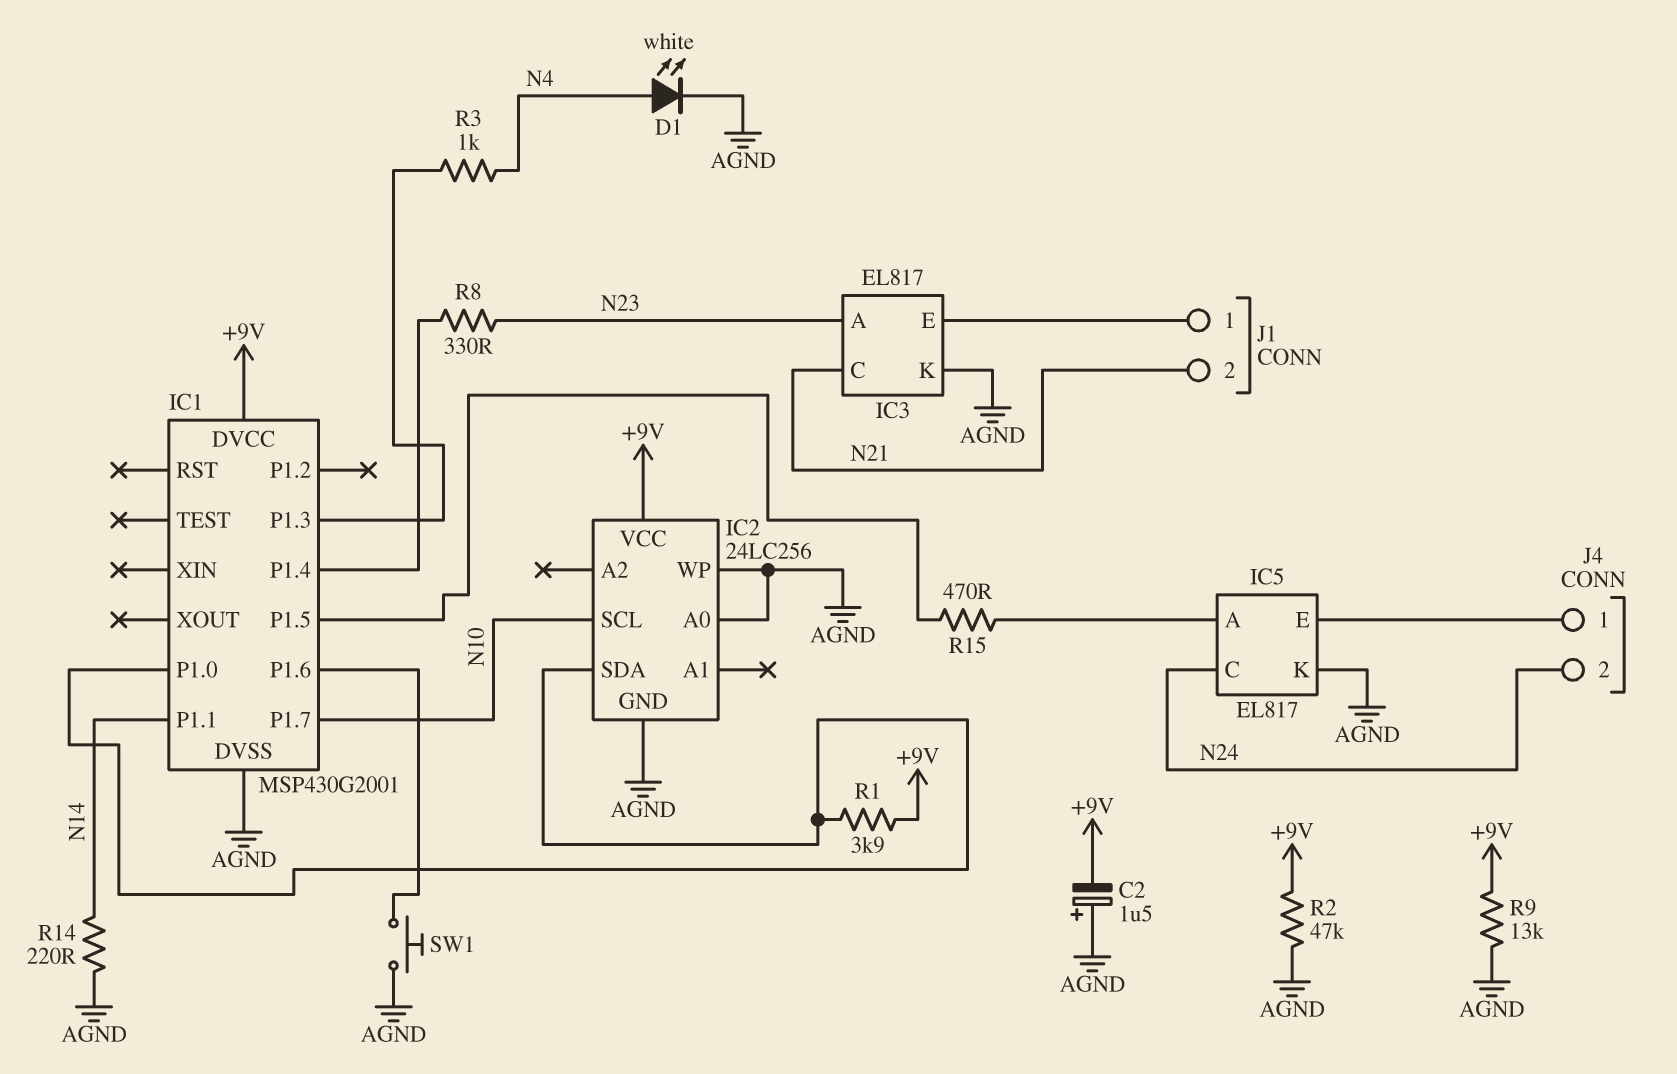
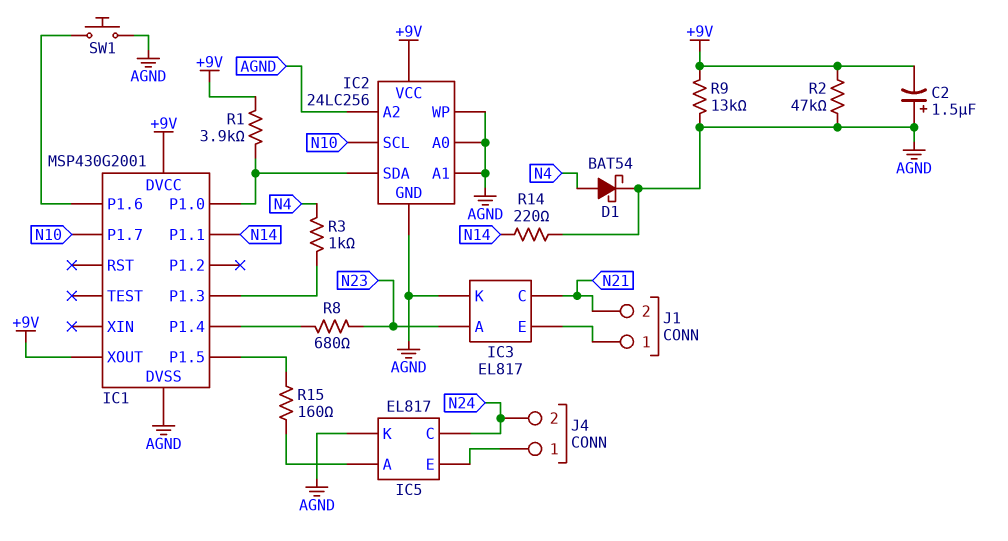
D1: LED white (A N4, K AGND) -> schottky BAT54 (A N4, K AGND)
IC1 pin XOUT: none -> +9V
IC2 pin A1: none -> AGND
IC2 pin A2: none -> AGND
R8: 330 (IC1/P1.4, N23) -> 680 (IC1/P1.4, N23)
R15: 470 (IC1/P1.5, IC5/A) -> 160 (IC1/P1.5, IC5/A)

